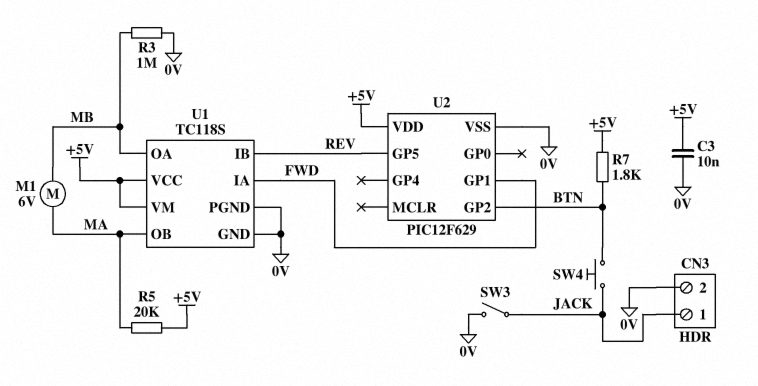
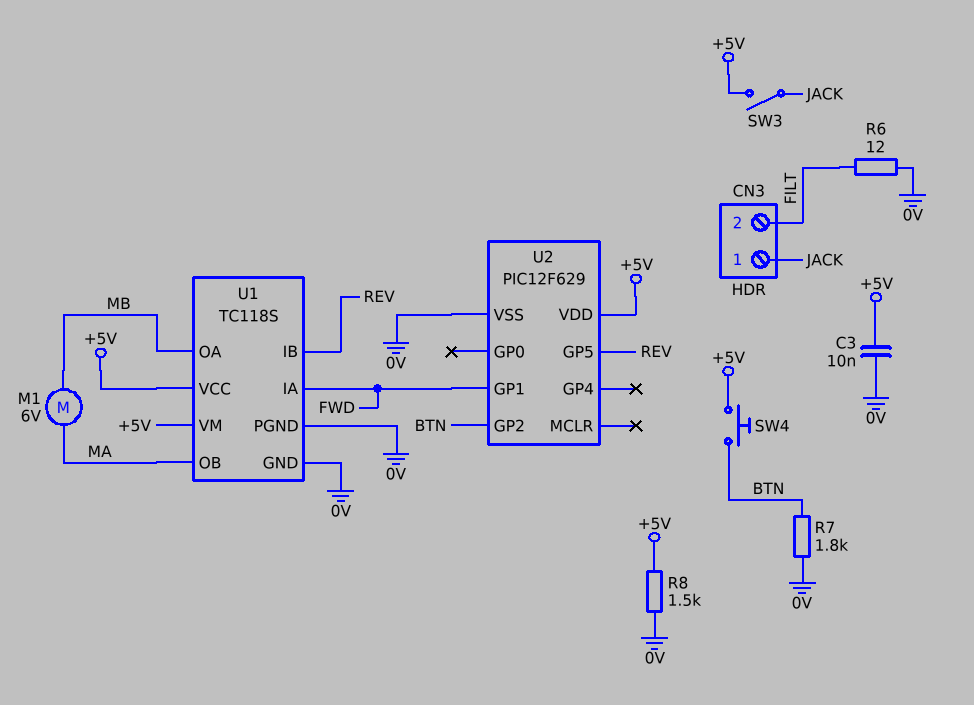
CN3 pin 2: 0V -> FILT
R3: 1M (0V, MB) -> none
R5: 20k (+5V, MA) -> none
R6: none -> 12 (0V, FILT)
R7: 1.8k (+5V, BTN) -> 1.8k (0V, BTN)
R8: none -> 1.5k (+5V, 0V)
SW3: switch (0V, JACK) -> switch (+5V, JACK)
SW4: button (BTN, JACK) -> button (+5V, BTN)

